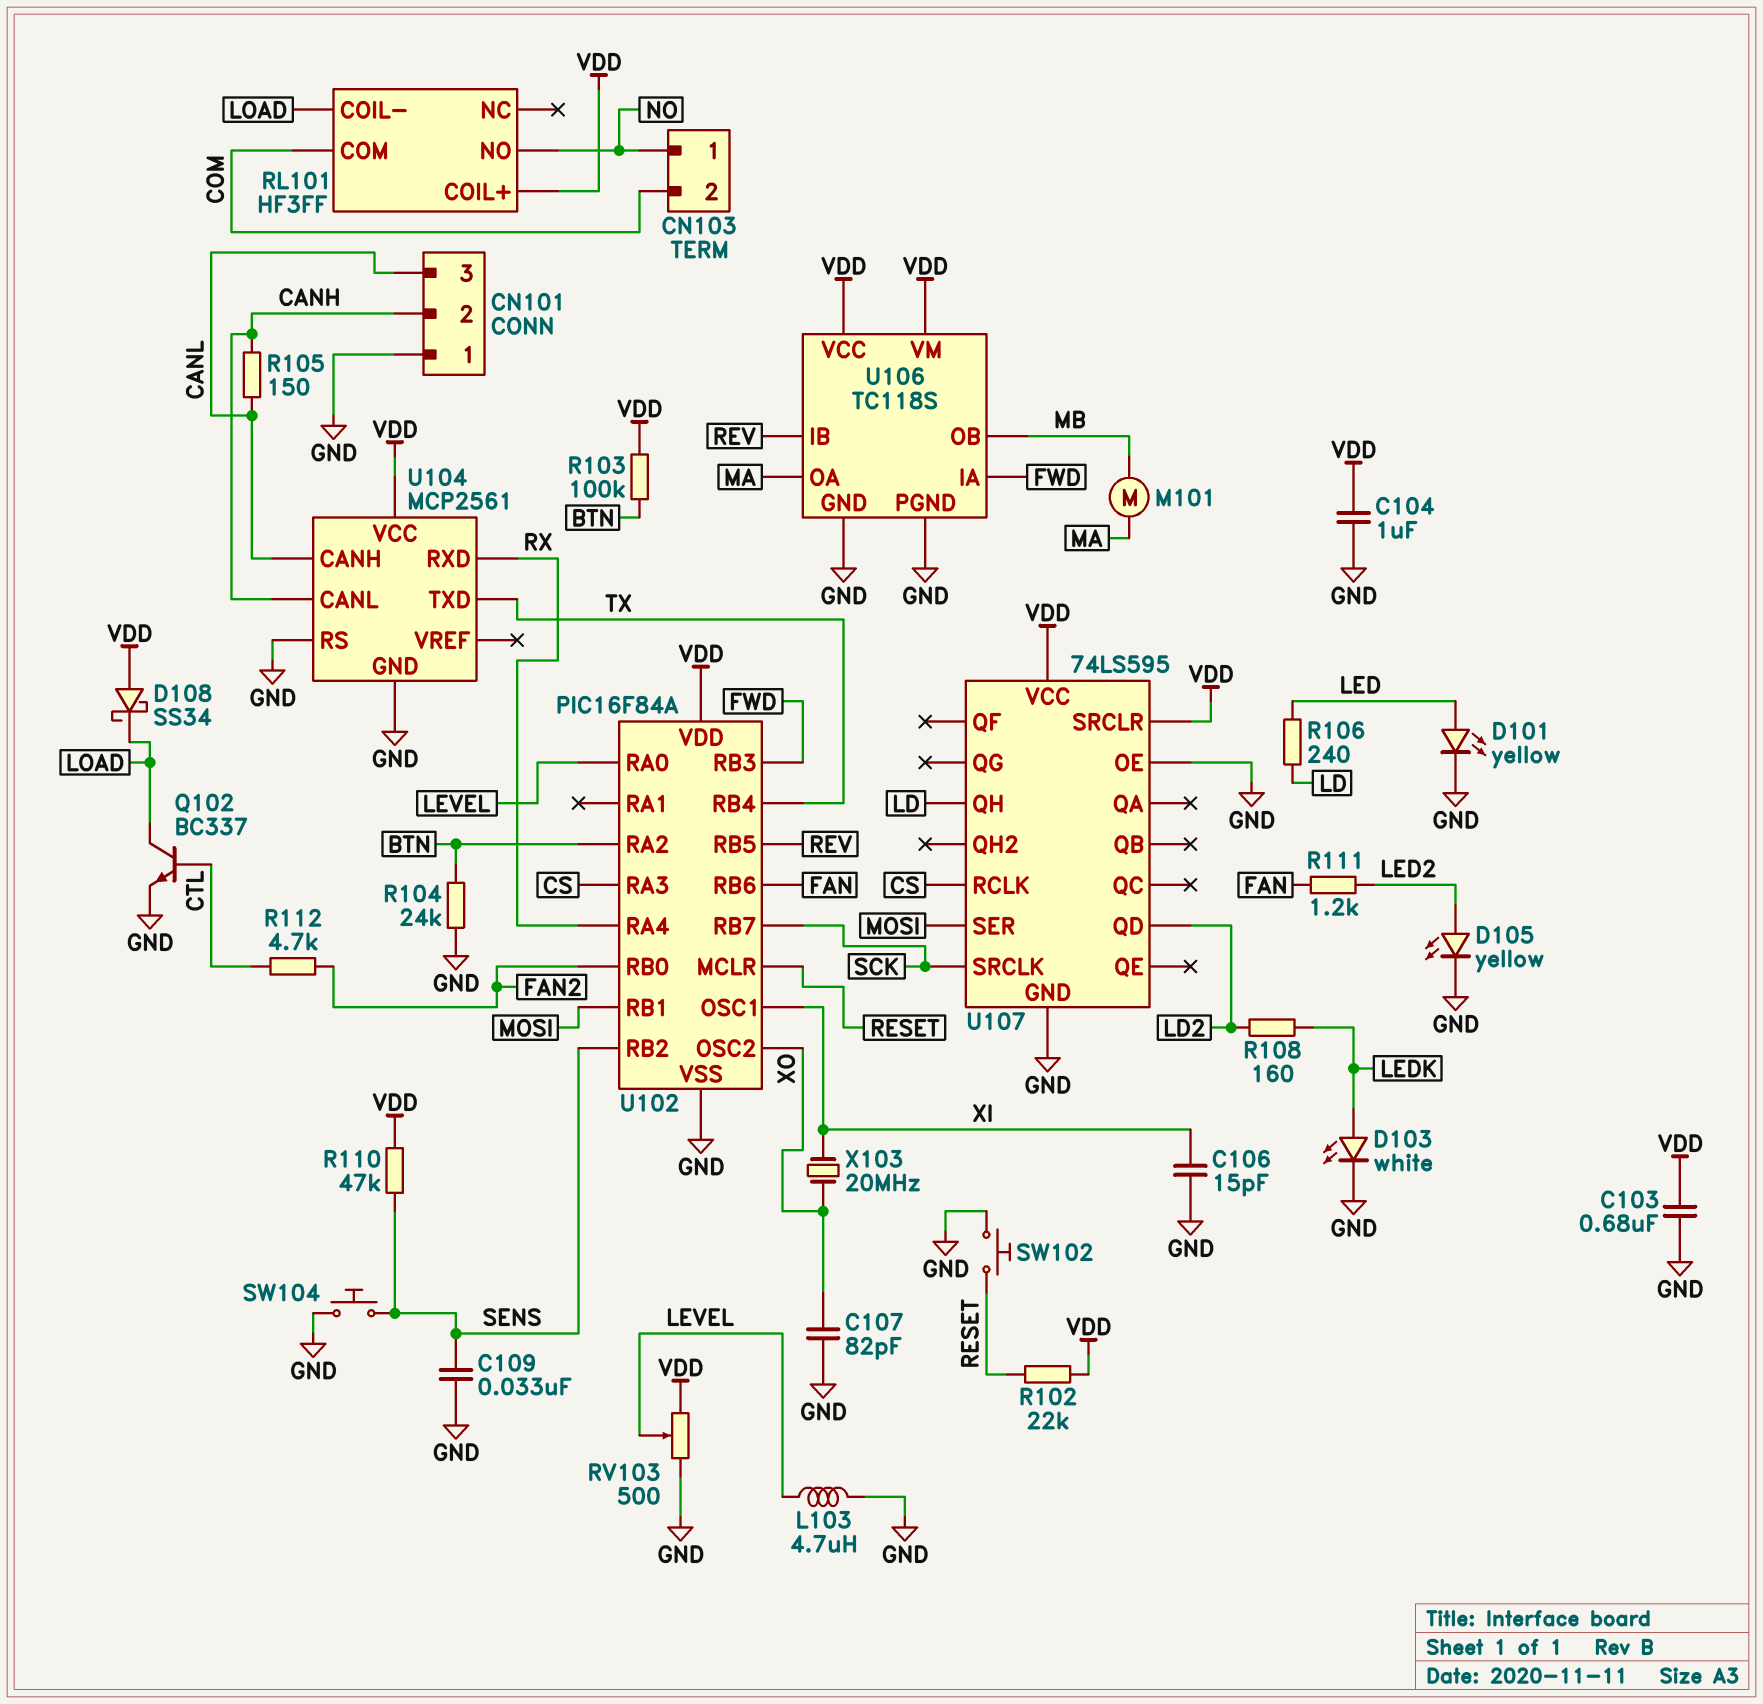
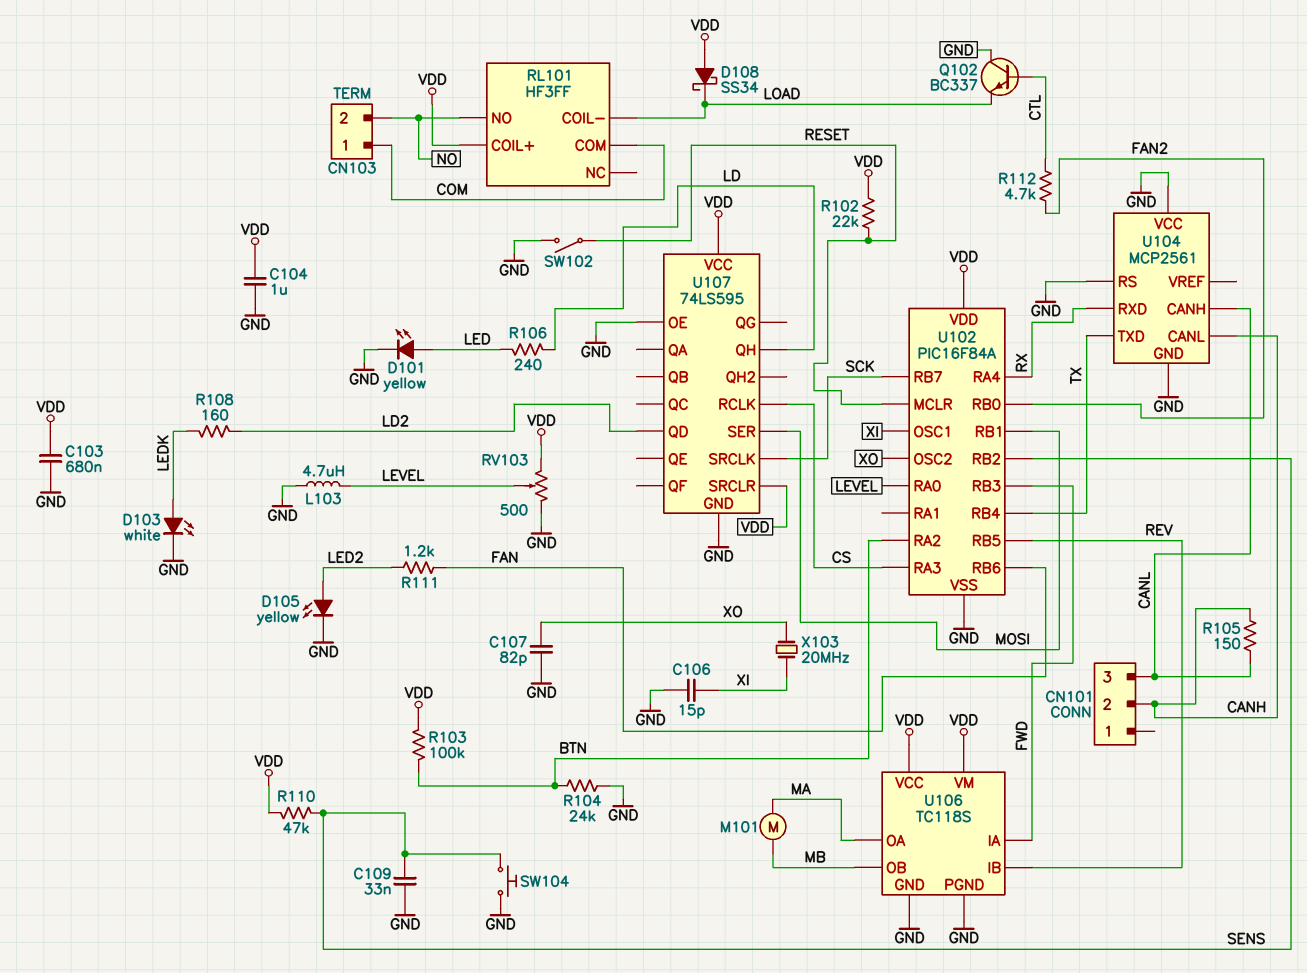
CN101 pin 1: GND -> none
CN103 pin 1: NO -> COM
CN103 pin 2: COM -> NO
Q102: NPN BC337 (B CTL, C LOAD, E GND) -> NPN BC337 (B CTL, C GND, E LOAD)
SW102: button (GND, RESET) -> switch (GND, RESET)
U104 pin VCC: VDD -> GND

